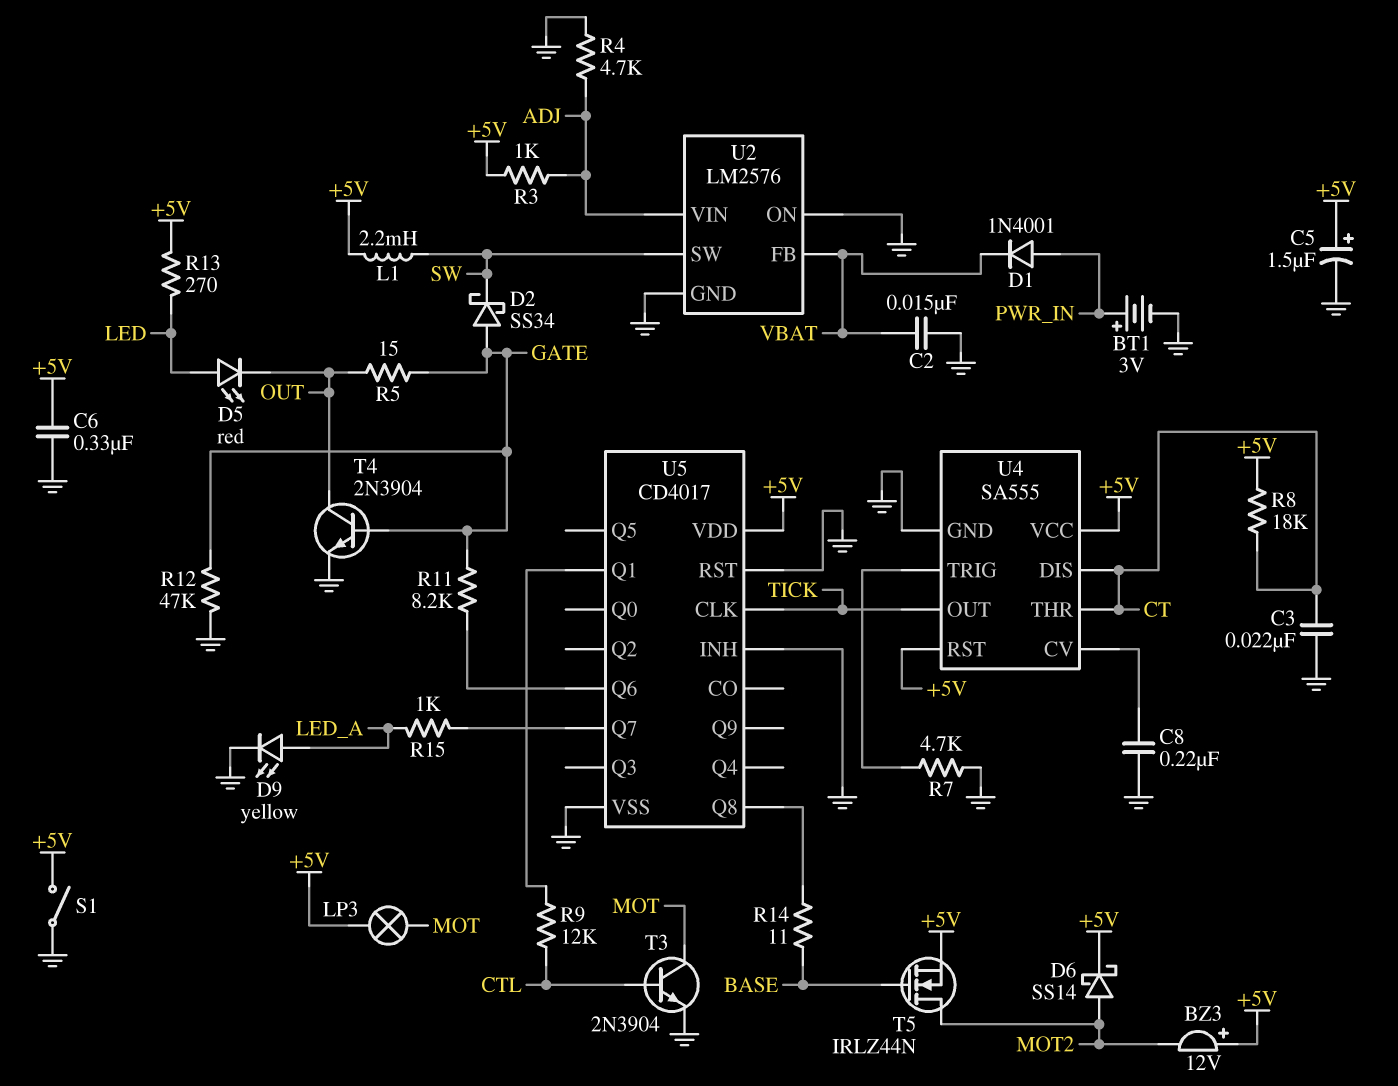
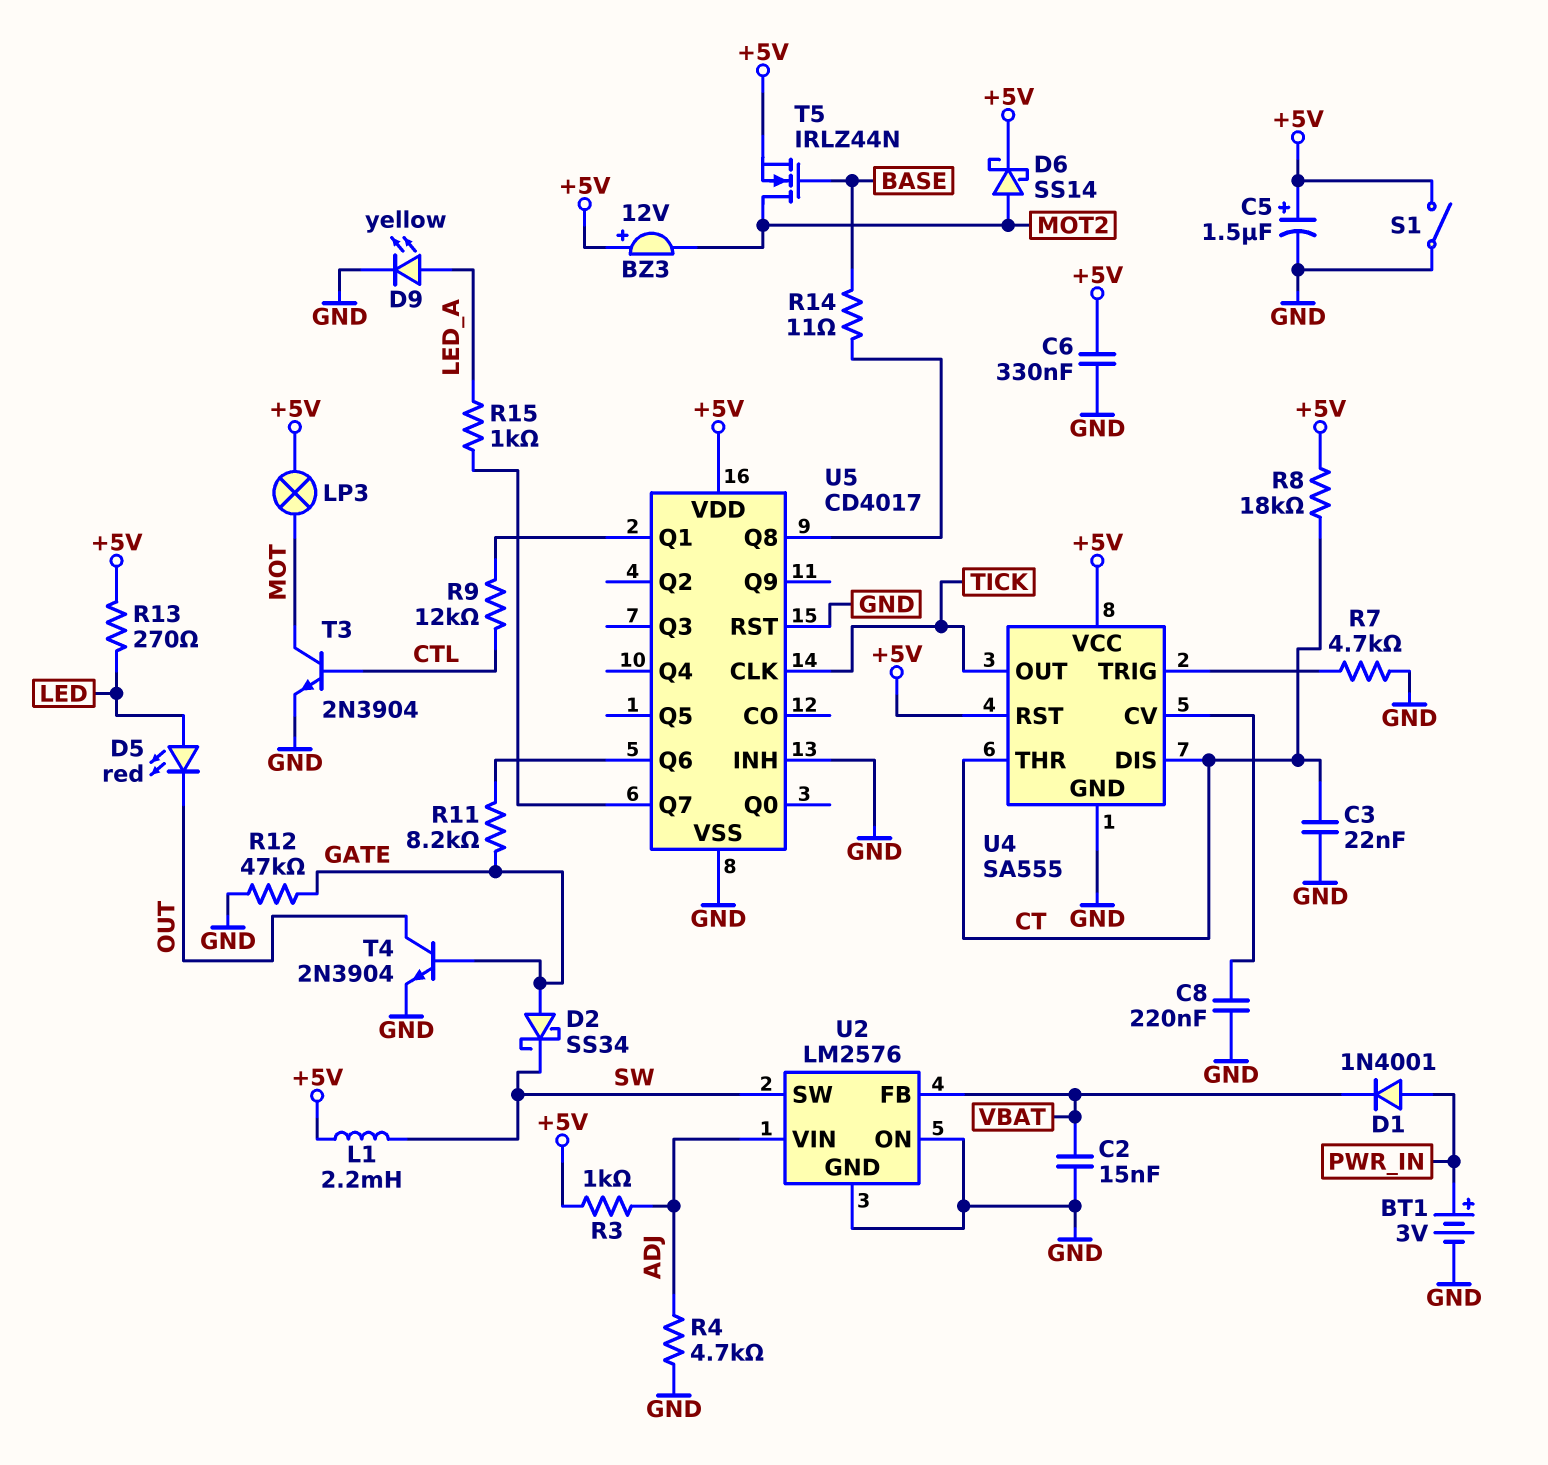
R5: 15 (GATE, OUT) -> none

